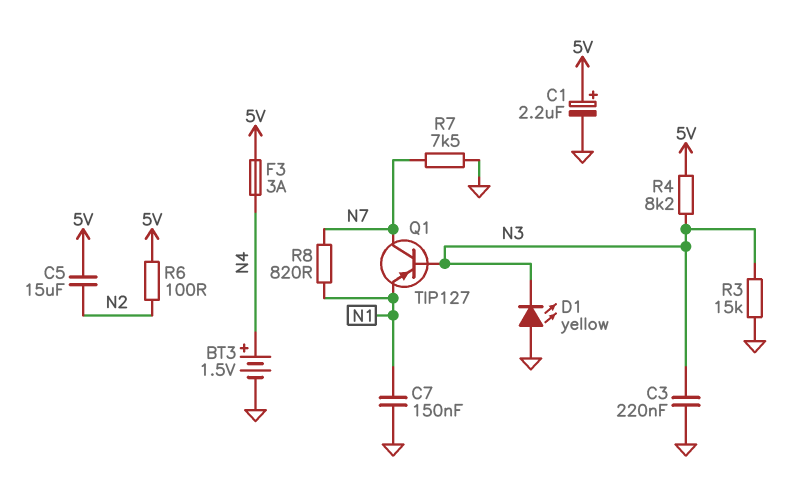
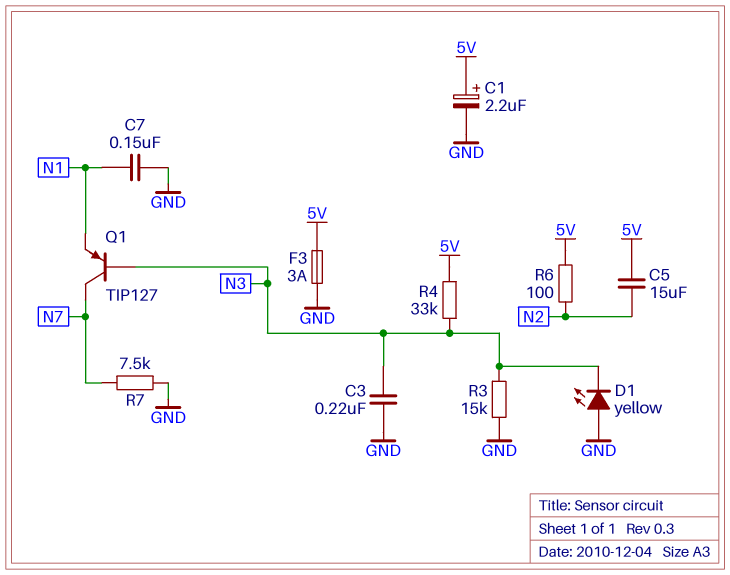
BT3: 1.5V (plus N4, minus GND) -> none
F3: 3A (5V, N4) -> 3A (5V, GND)
R4: 8.2k (5V, N3) -> 33k (5V, N3)
R8: 820 (N1, N7) -> none

